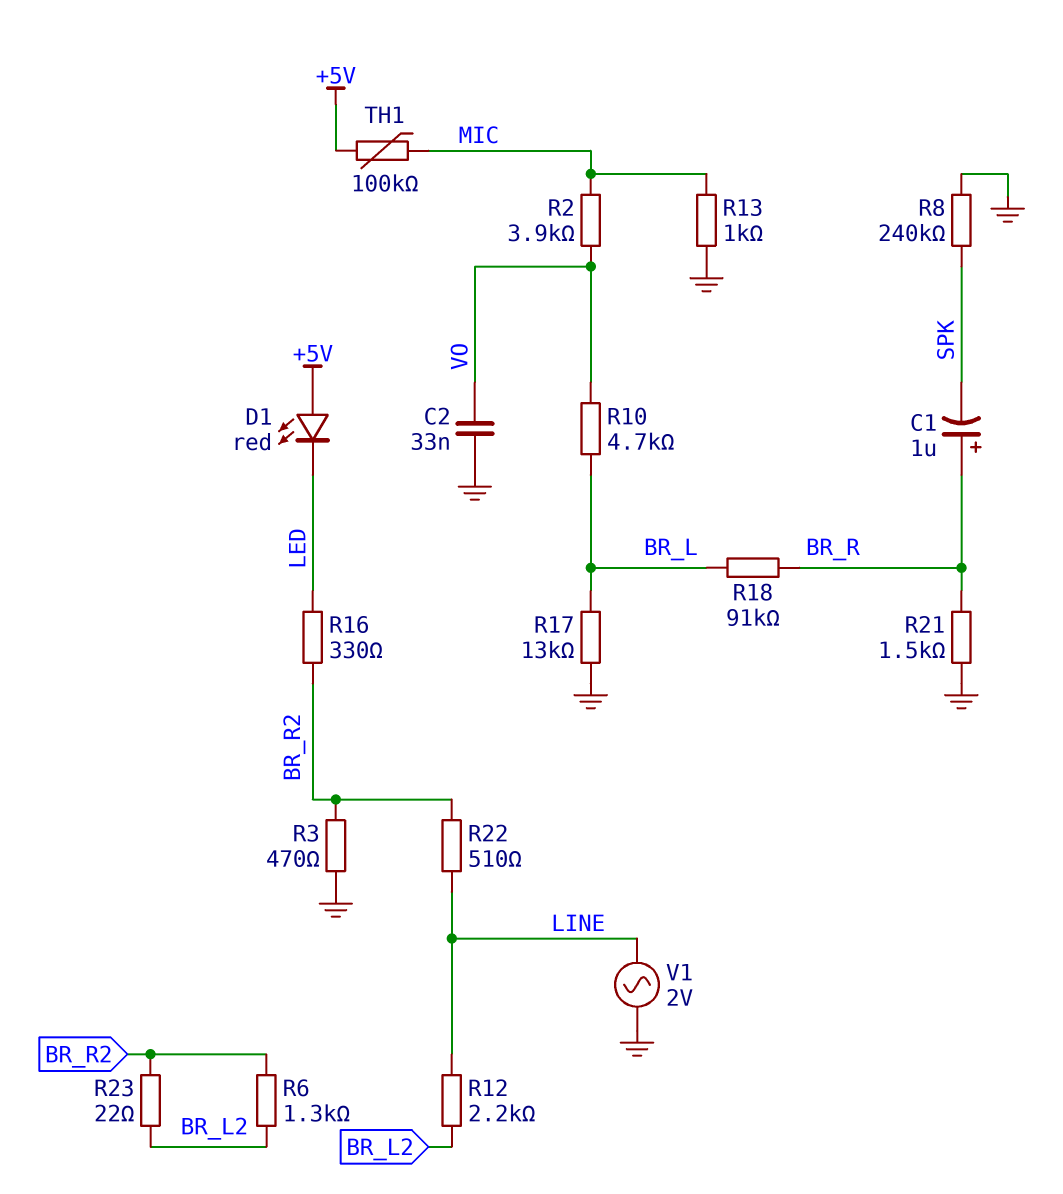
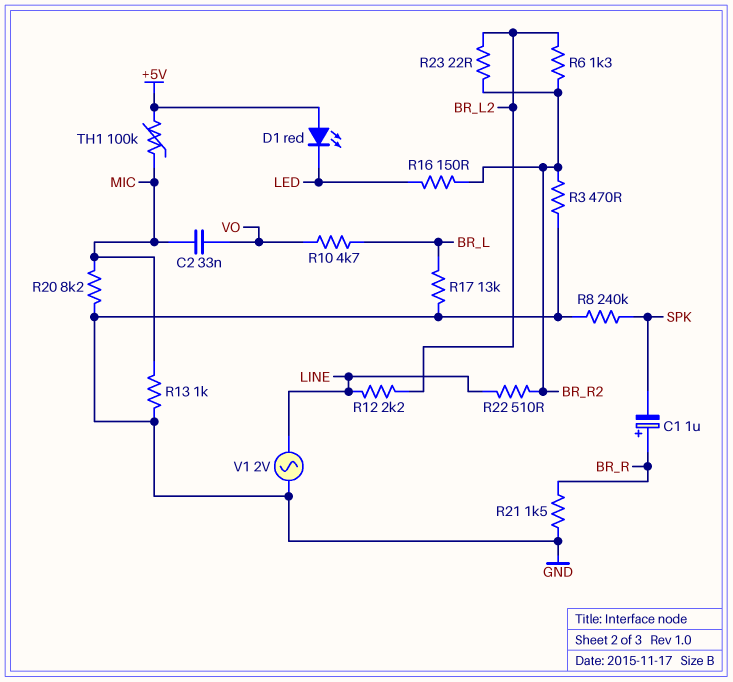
C2: 33nF (GND, VO) -> 33nF (MIC, VO)
R2: 3.9k (MIC, VO) -> none
R16: 330 (BR_R2, LED) -> 150 (BR_R2, LED)
R18: 91k (BR_L, BR_R) -> none
R20: none -> 8.2k (GND, MIC)

